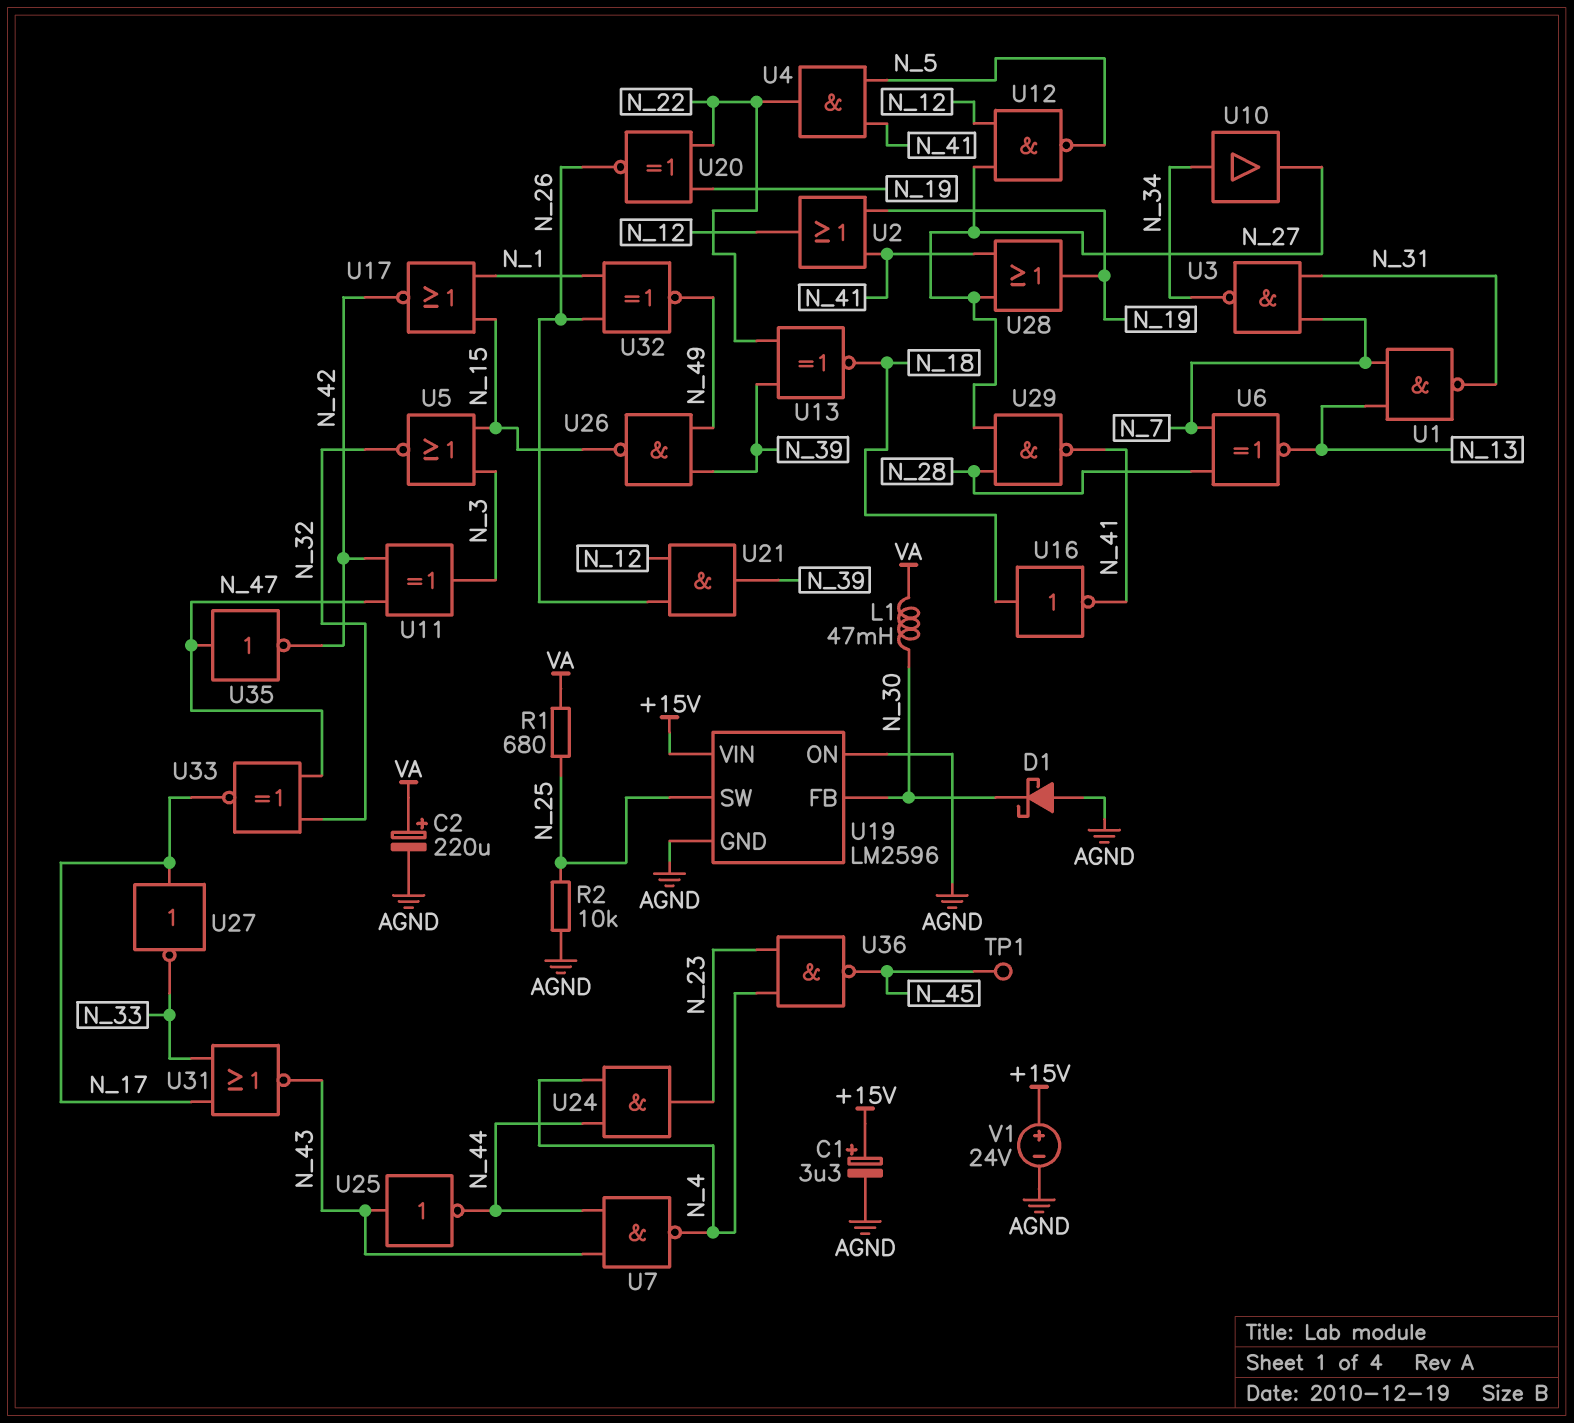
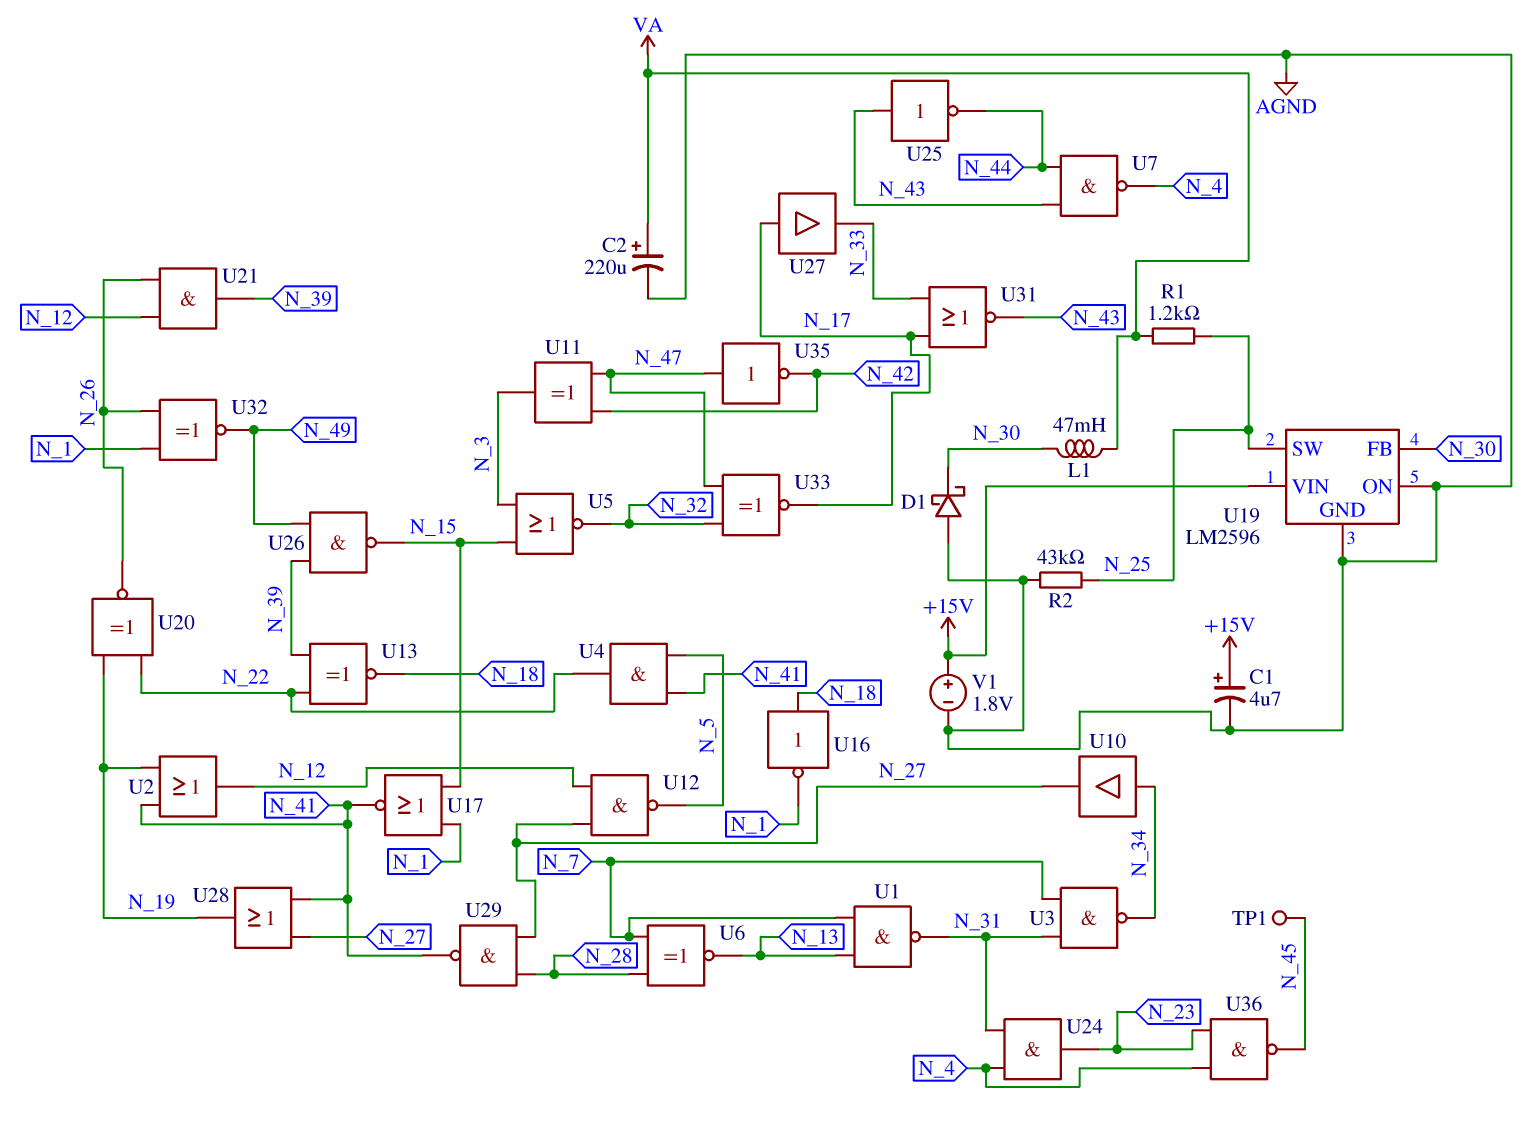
C1: 3.3uF (plus +15V, minus AGND) -> 4.7uF (plus +15V, minus AGND)
R1: 680 (N_25, VA) -> 1.2k (N_25, VA)
R2: 10k (AGND, N_25) -> 43k (AGND, N_25)
U16: NOT (in N_18, out N_41) -> NOT (in N_18, out N_1)
U17: NOR (in N_1, in N_15, out N_42) -> NOR (in N_1, in N_15, out N_41)
U24: AND (in N_4, in N_44, out N_23) -> AND (in N_4, in N_31, out N_23)
U27: NOT (in N_17, out N_33) -> buffer (in N_17, out N_33)
V1: 24V (plus +15V, minus AGND) -> 1.8V (plus +15V, minus AGND)

